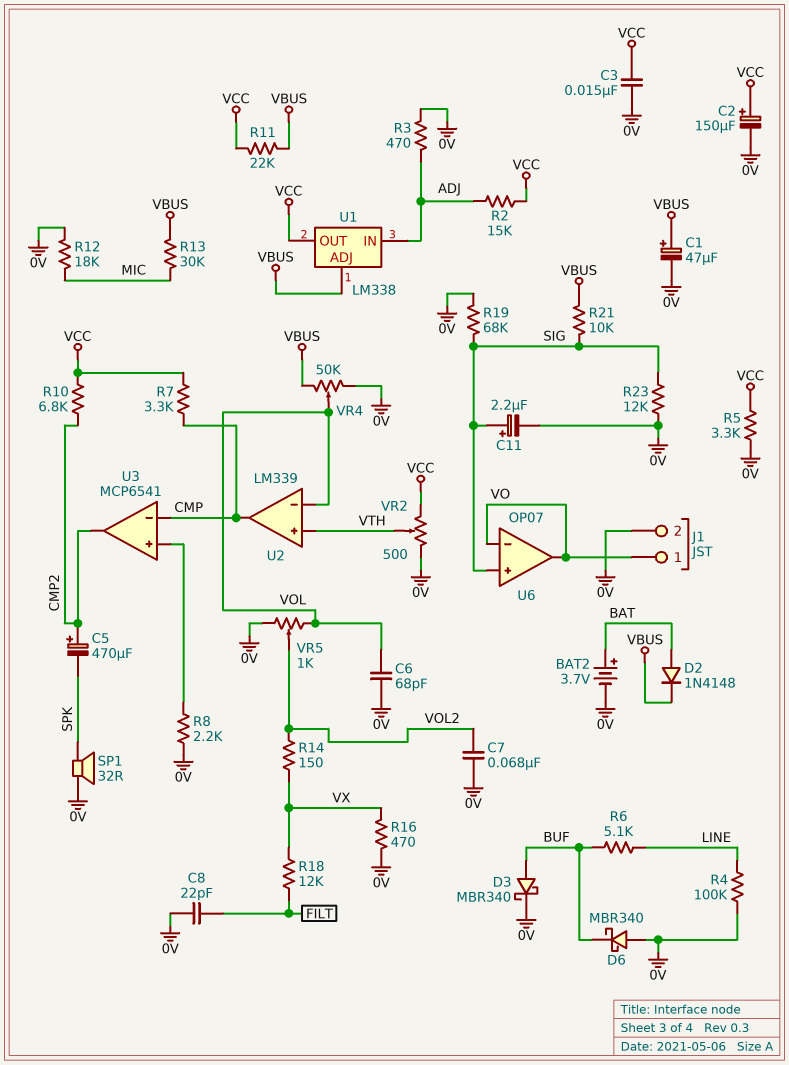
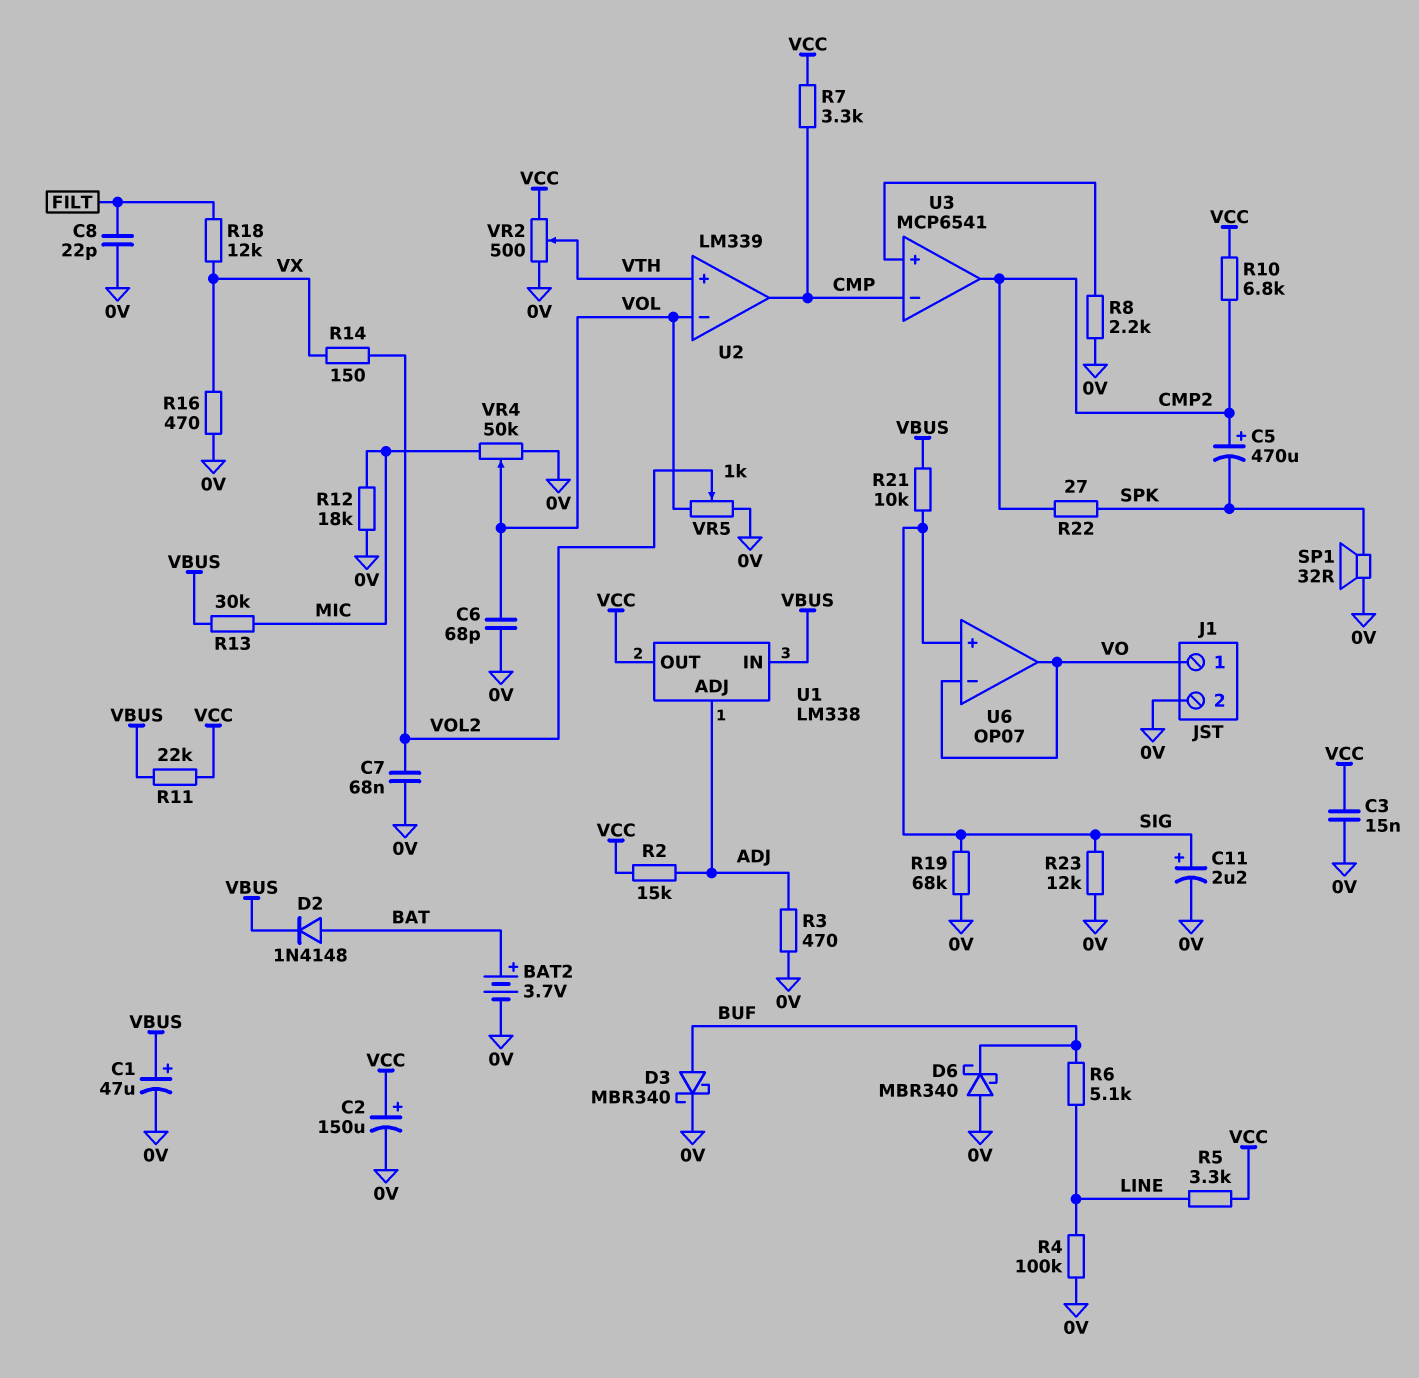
R5: 3.3k (0V, VCC) -> 3.3k (LINE, VCC)
R22: none -> 27 (CMP2, SPK)
U1 pin ADJ: VBUS -> ADJ
U1 pin IN: ADJ -> VBUS
VR4: 50k (0V, VBUS, wiper VOL) -> 50k (0V, MIC, wiper VOL)

